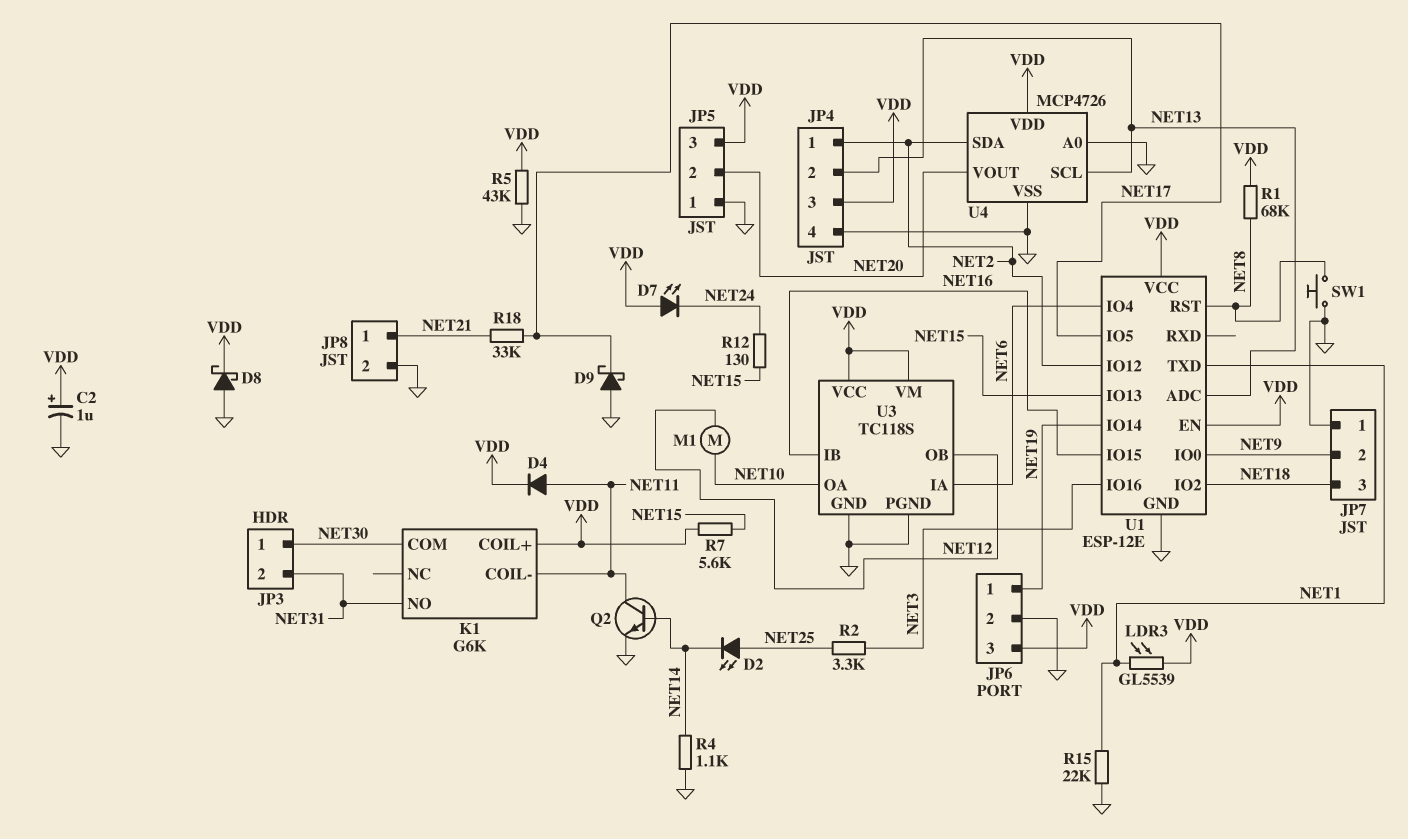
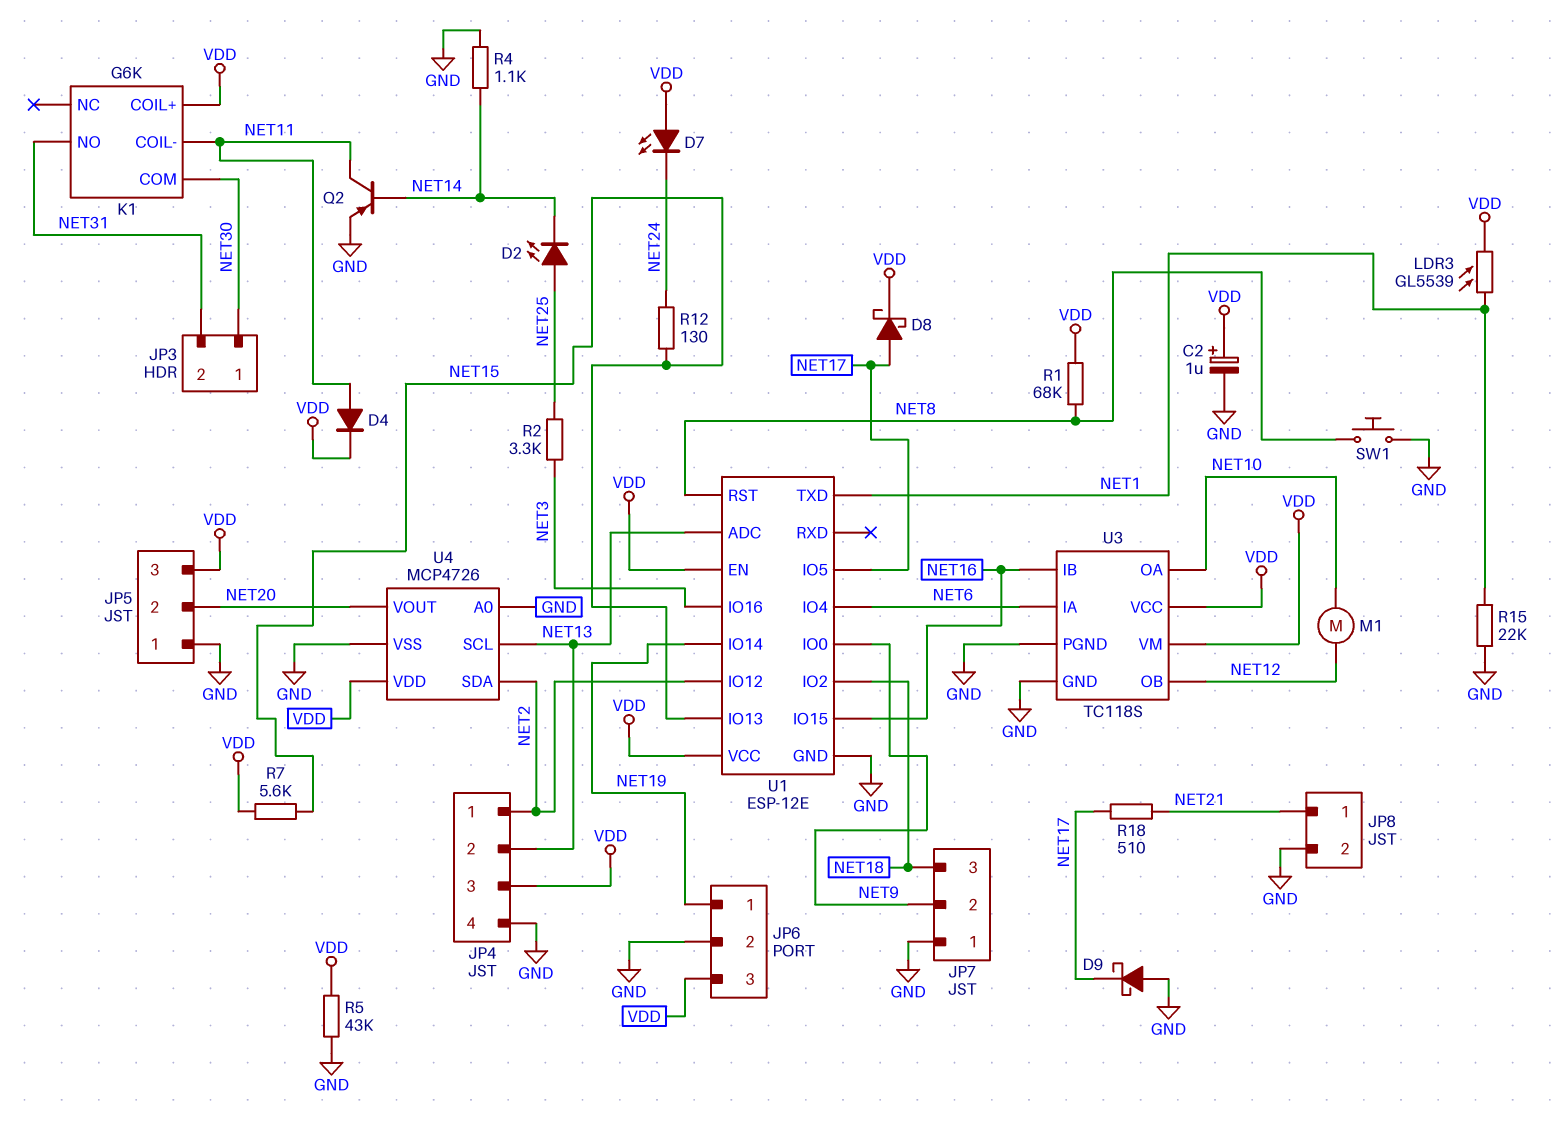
D8: schottky (A GND, K VDD) -> schottky (A NET17, K VDD)
Q2: NPN (B NET14, C NET11, E GND) -> PNP (B NET14, C NET11, E GND)
R18: 33k (NET17, NET21) -> 510 (NET17, NET21)

